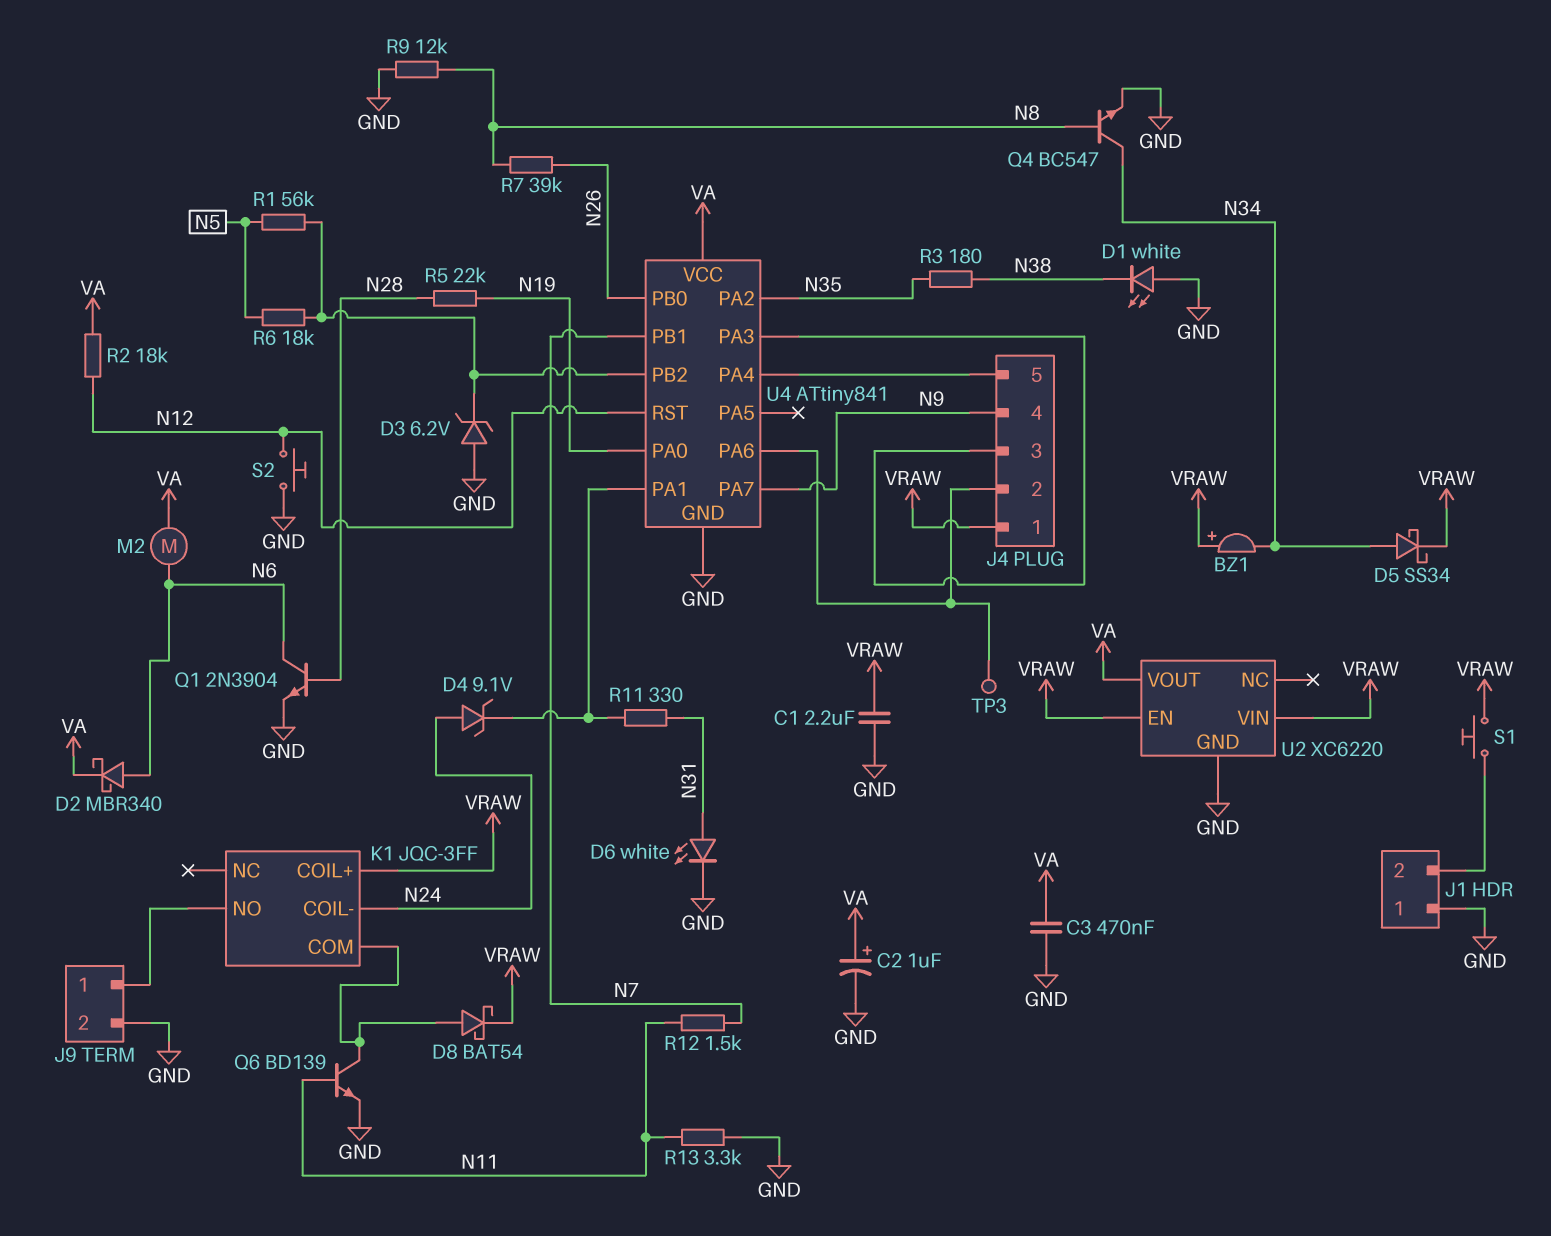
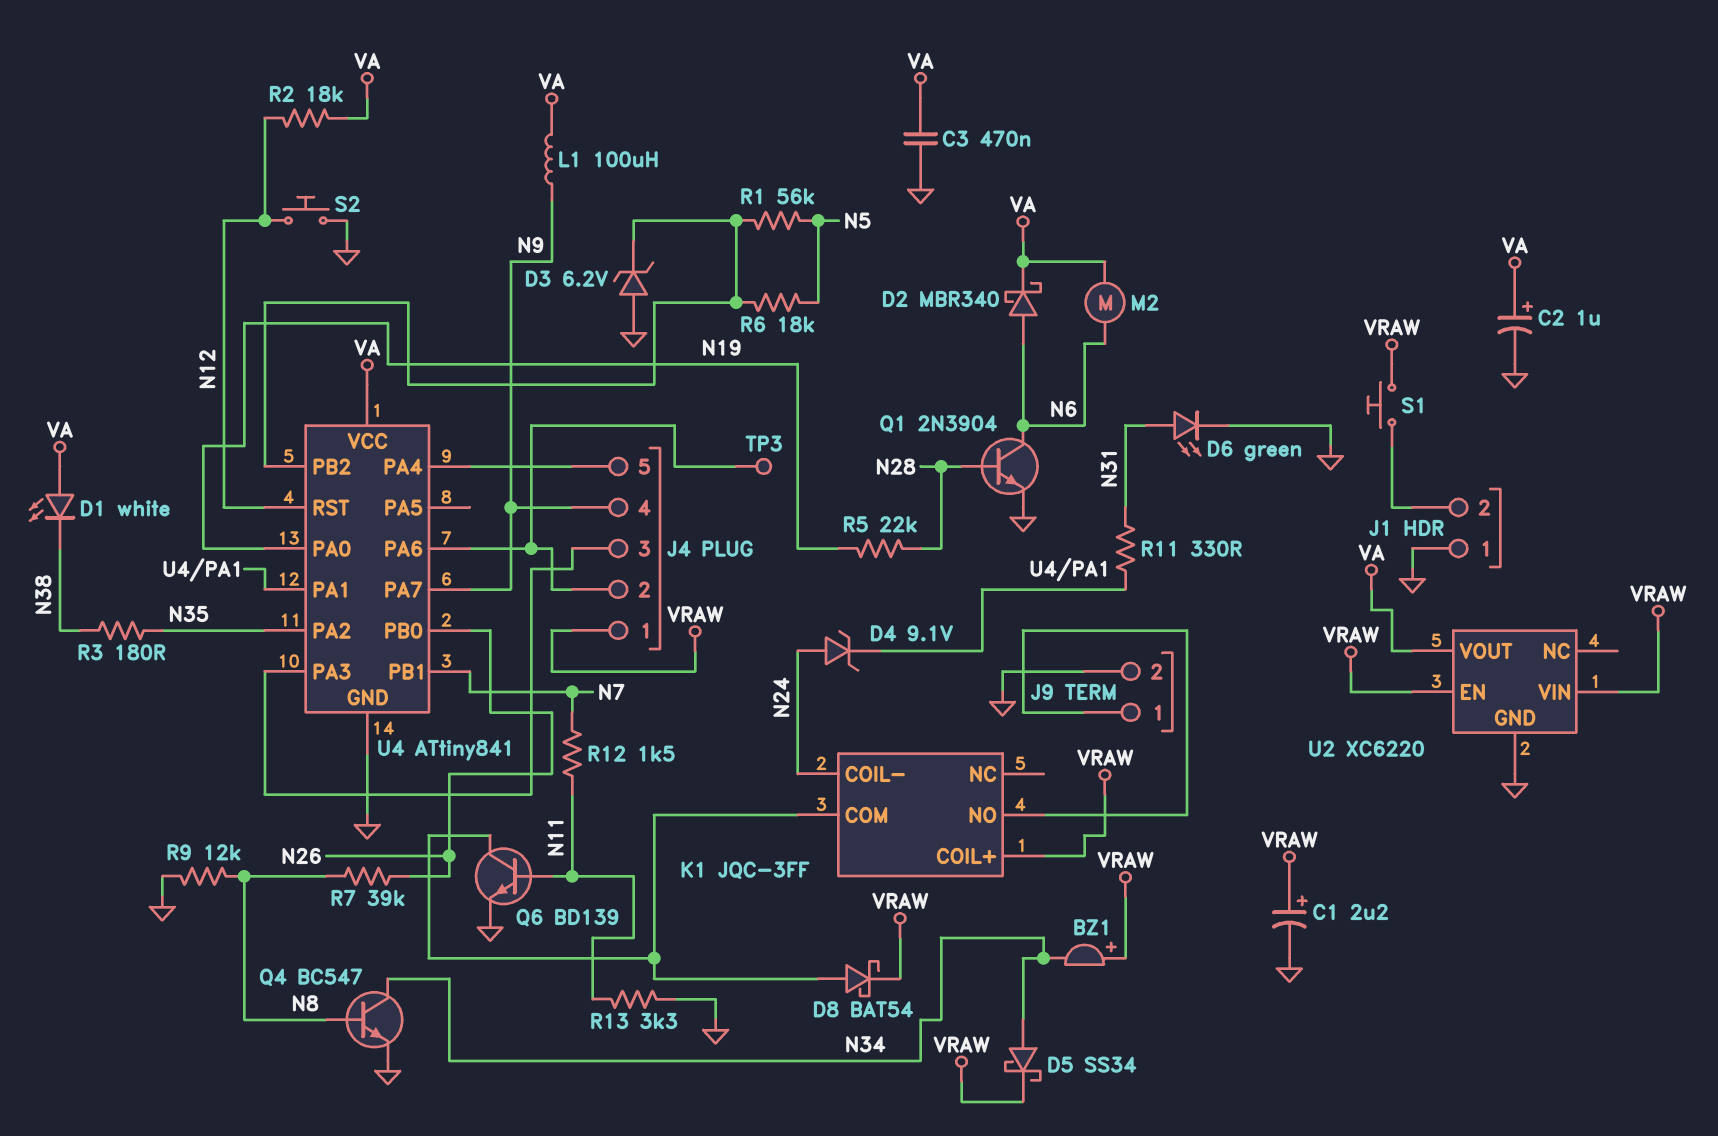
C1: 2.2uF (GND, VRAW) -> 2.2uF (plus VRAW, minus GND)
D1: LED white (A GND, K N38) -> LED white (A VA, K N38)
D6: LED white (A N31, K GND) -> LED green (A N31, K GND)
L1: none -> 100uH (N9, VA)

